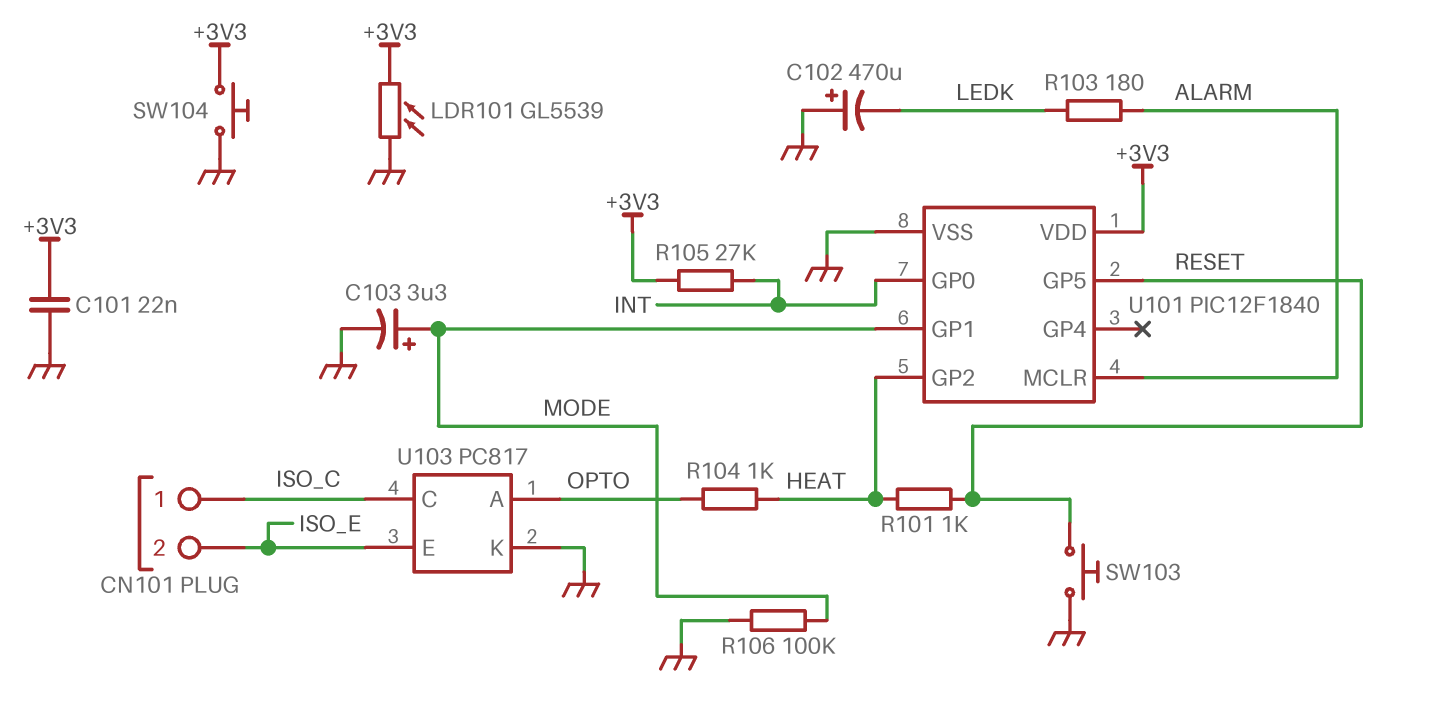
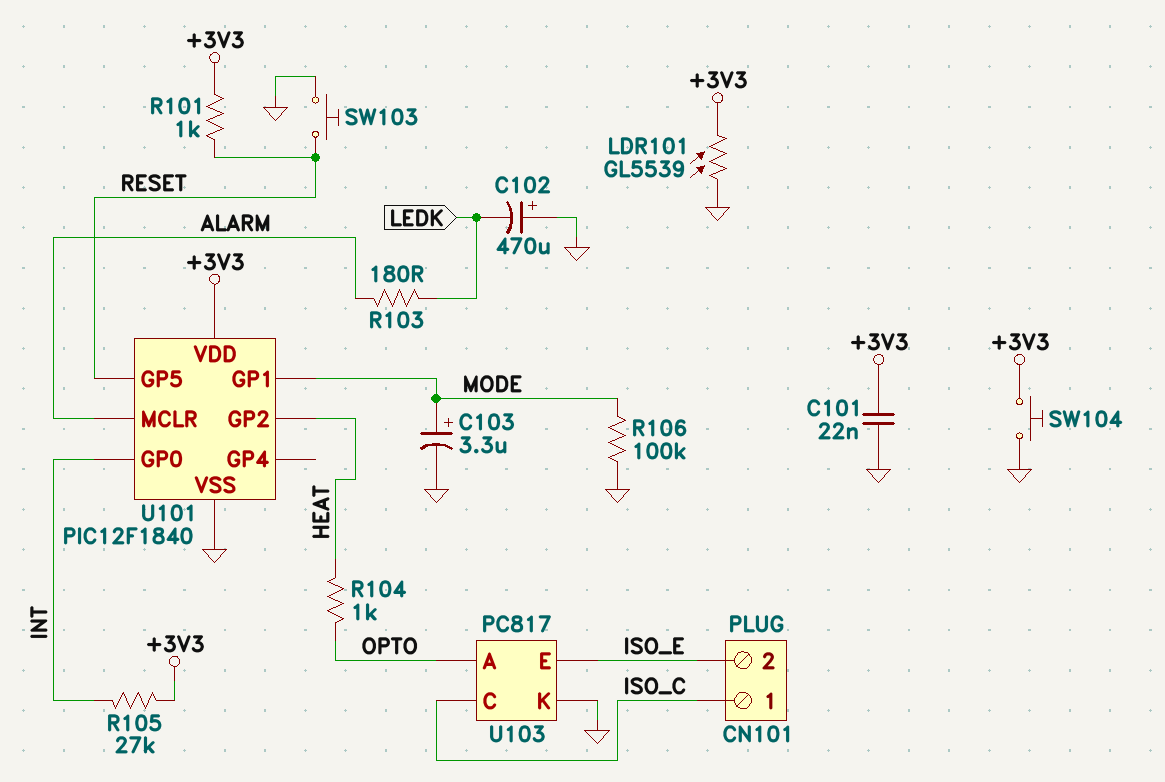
R101: 1k (HEAT, RESET) -> 1k (+3V3, RESET)

